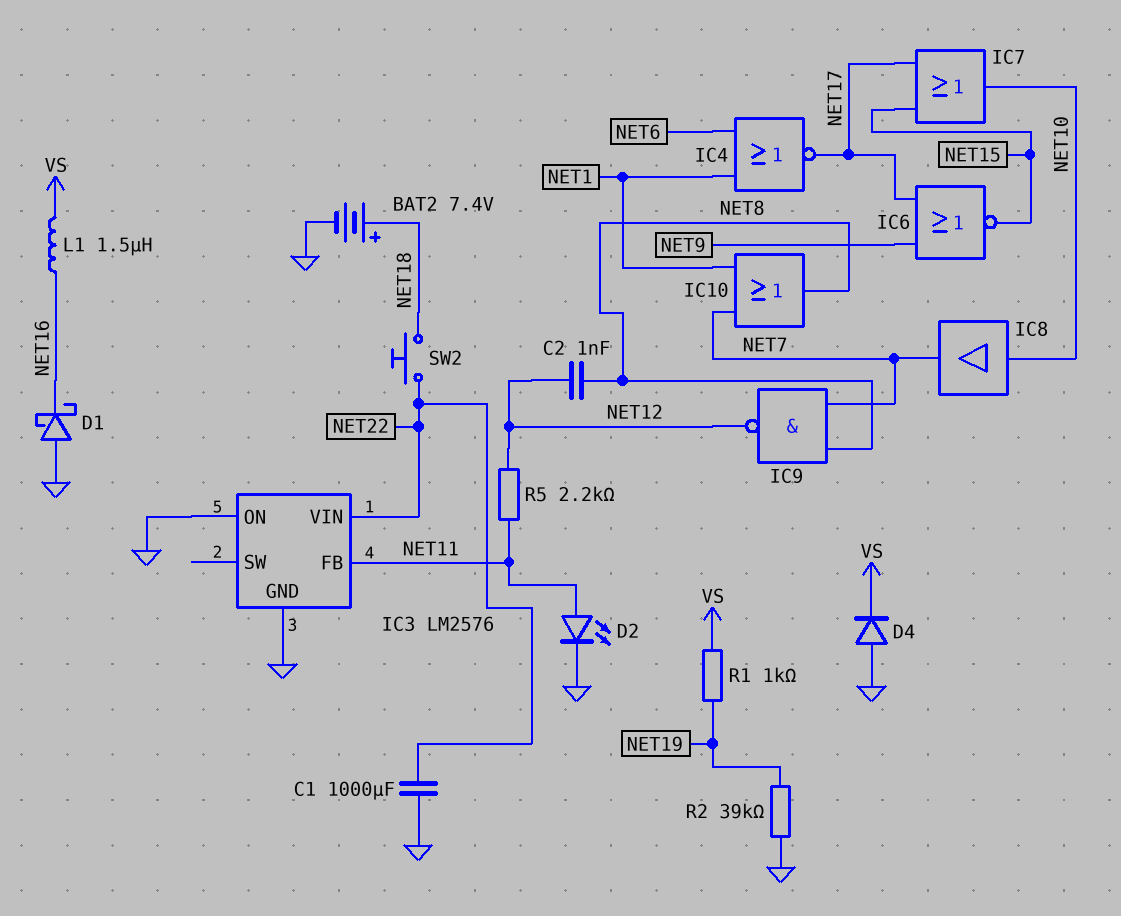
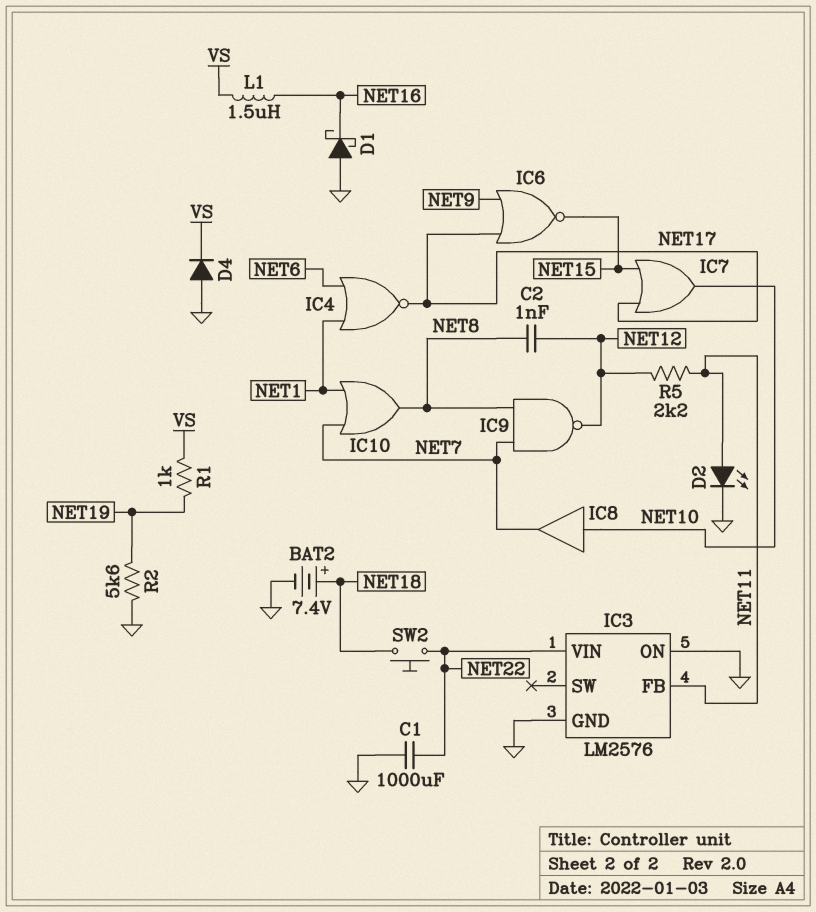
R2: 39k (GND, NET19) -> 5.6k (GND, NET19)

